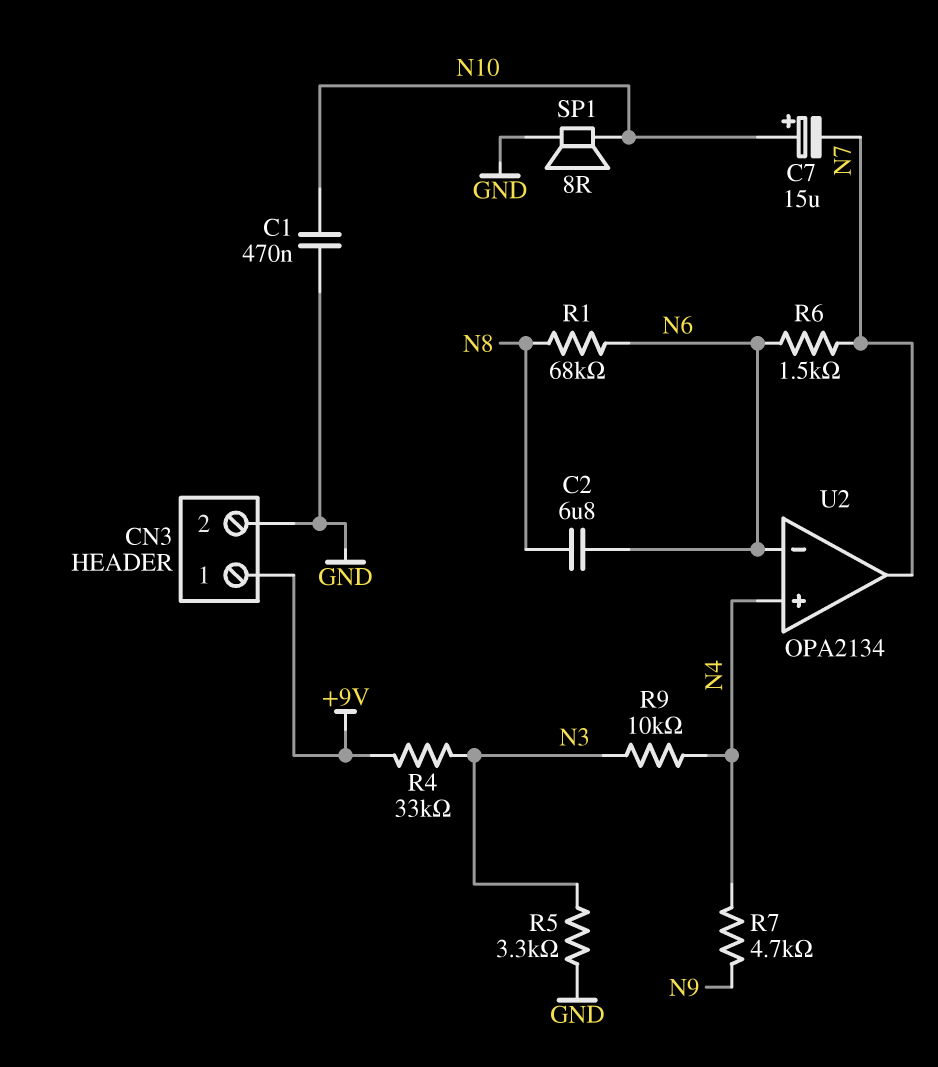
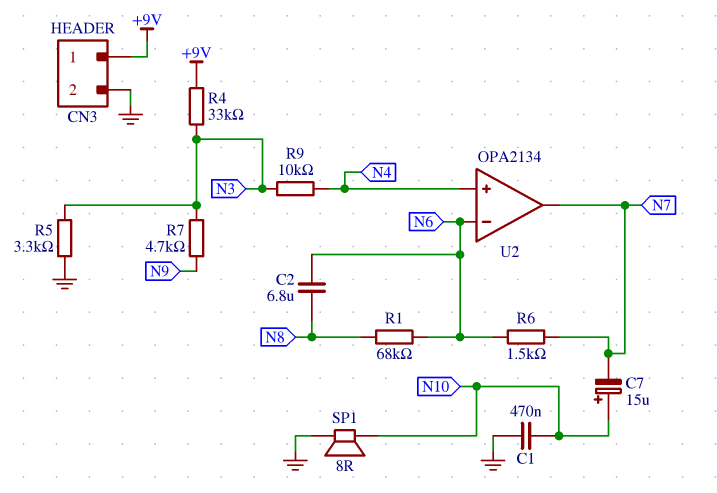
R7: 4.7k (N4, N9) -> 4.7k (N3, N9)

